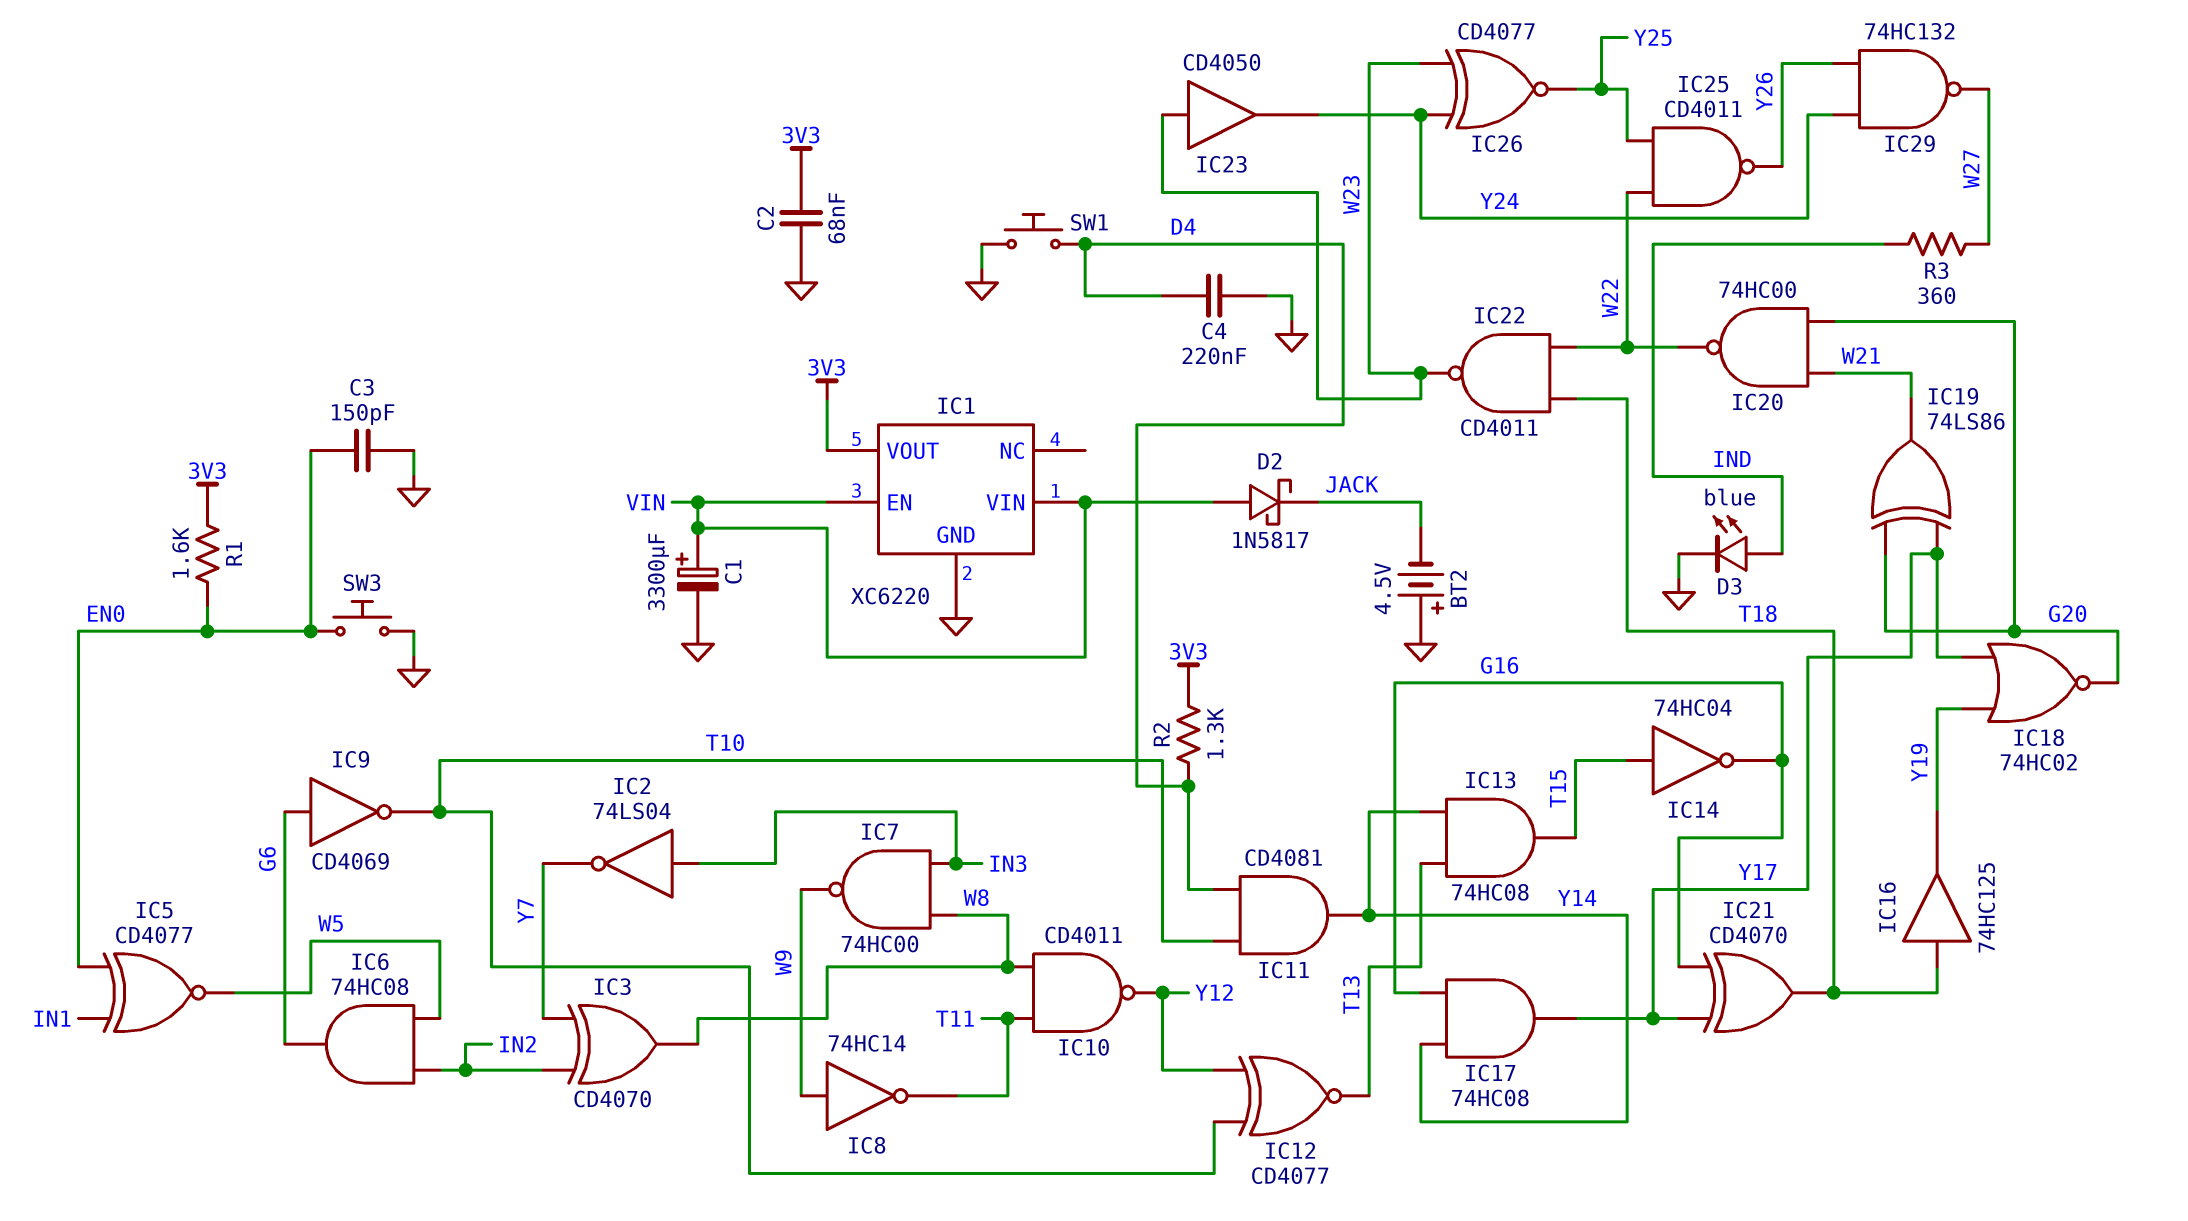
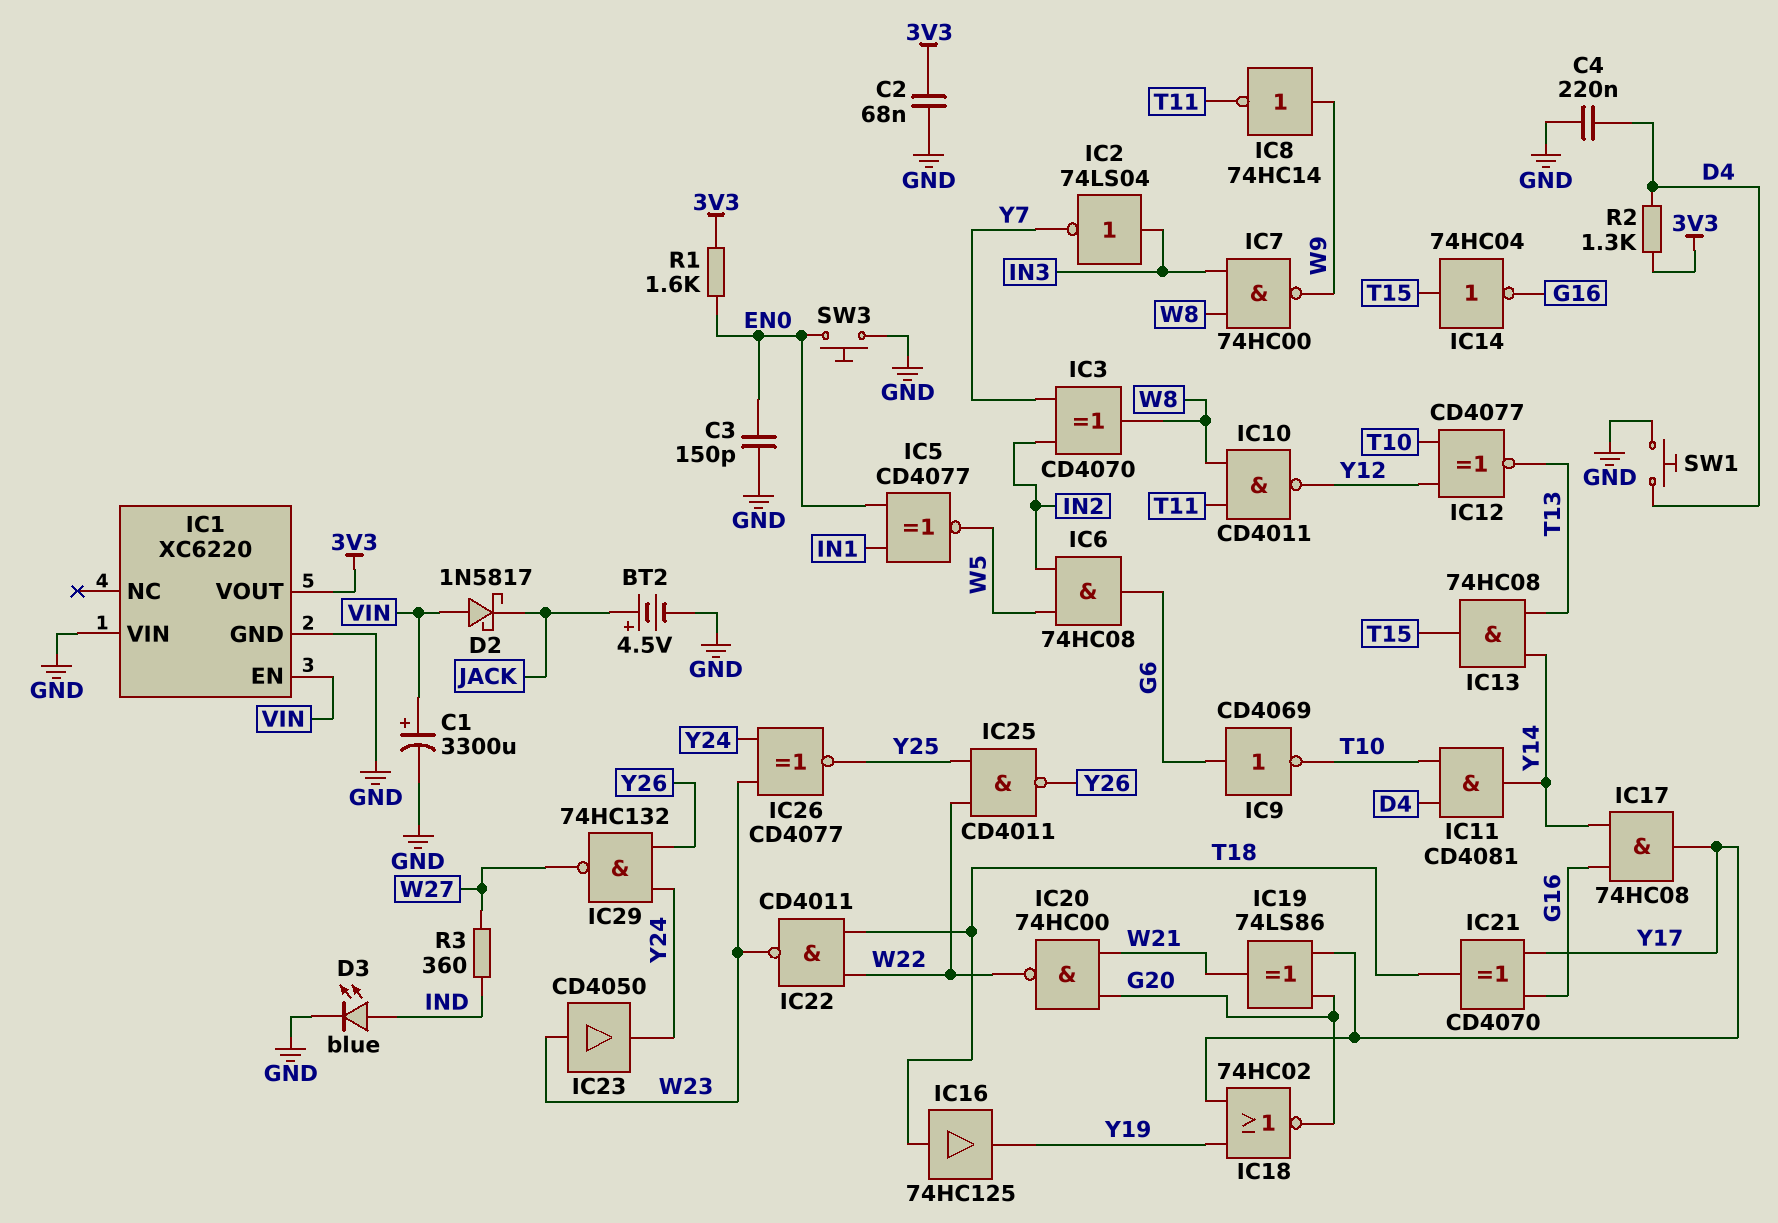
BT2: 4.5V (plus GND, minus JACK) -> 4.5V (plus JACK, minus GND)
IC1 pin VIN: VIN -> GND

